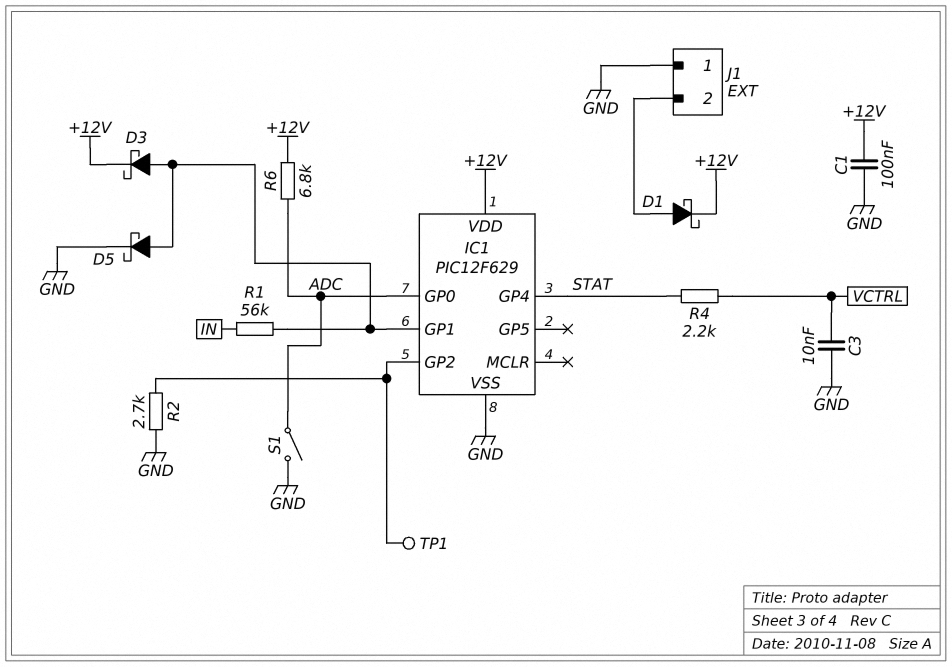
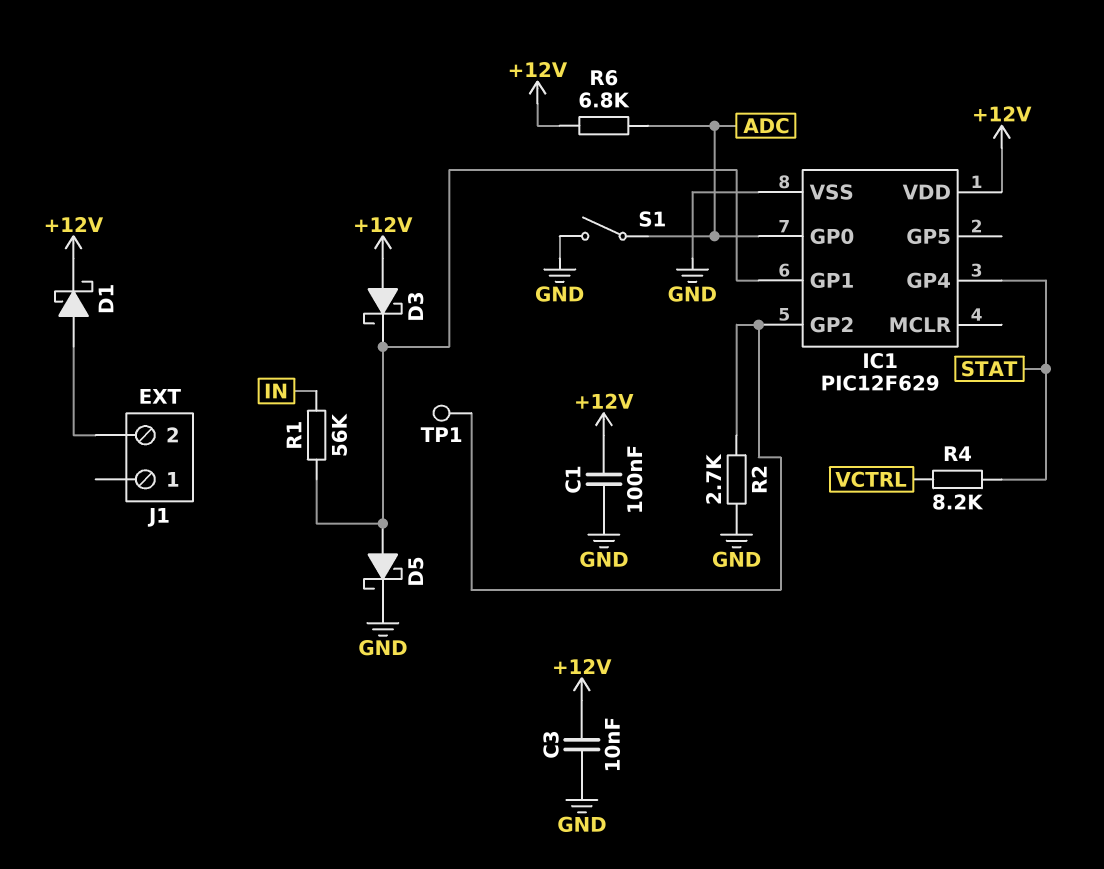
C3: 10nF (GND, VCTRL) -> 10nF (+12V, GND)
D3: schottky (A IC1/GP1, K +12V) -> schottky (A +12V, K IC1/GP1)
J1 pin 1: GND -> none
R4: 2.2k (STAT, VCTRL) -> 8.2k (STAT, VCTRL)

